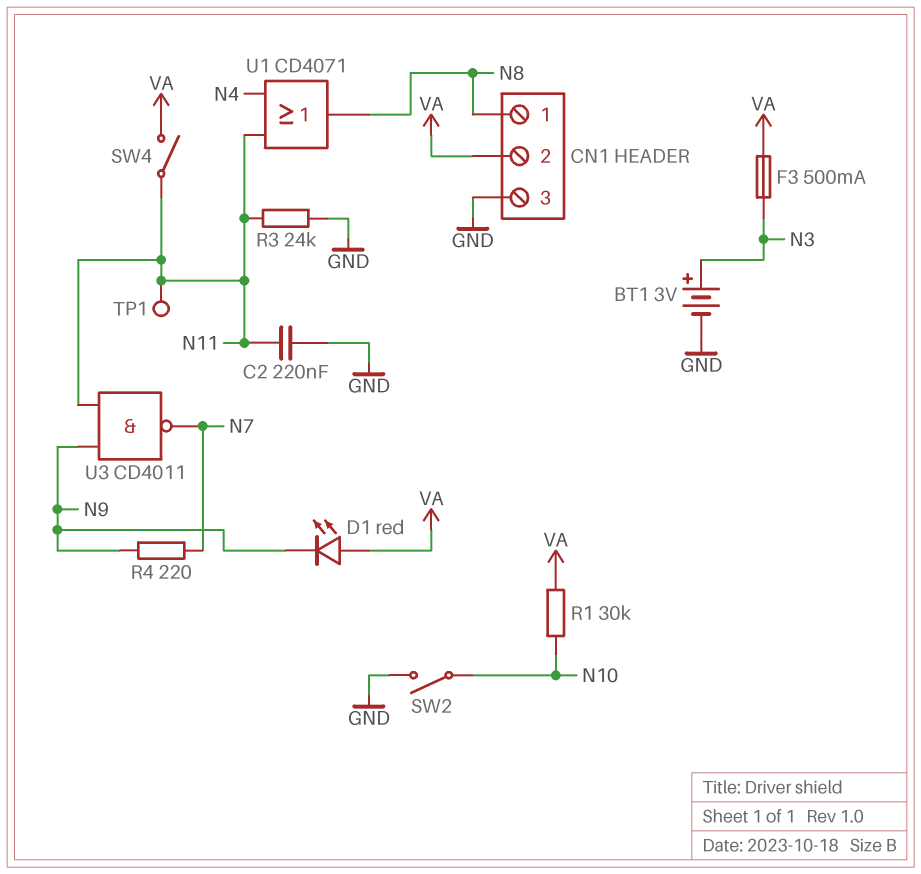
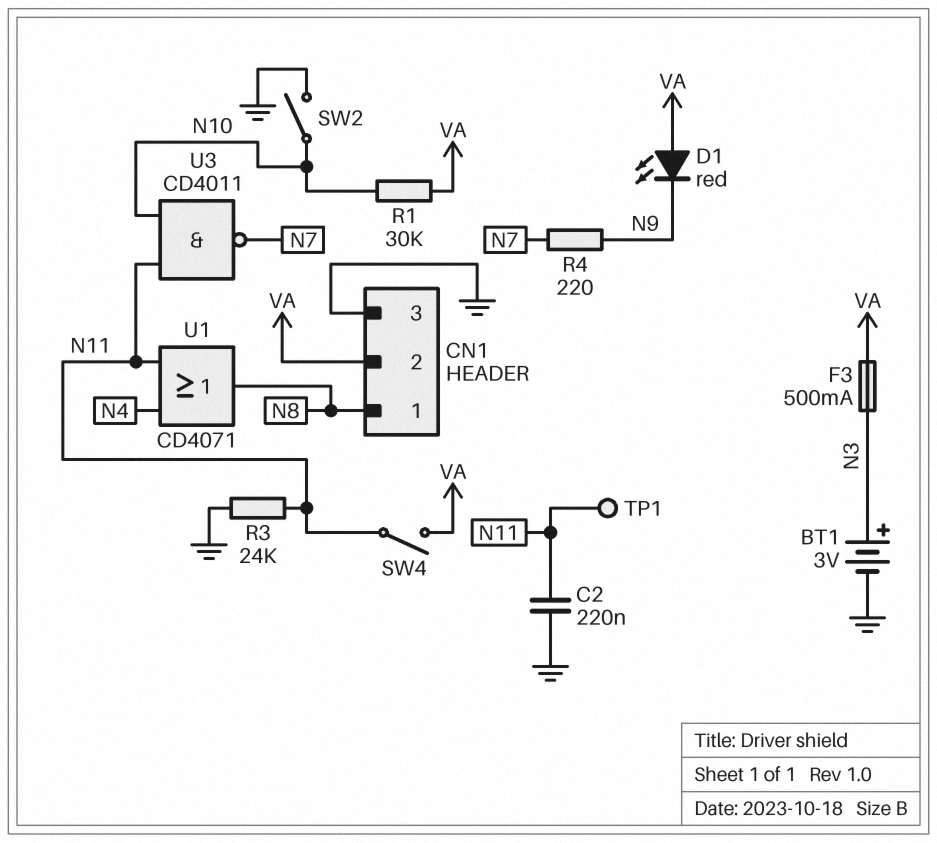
U3: NAND CD4011 (in N9, in N11, out N7) -> NAND CD4011 (in N10, in N11, out N7)

